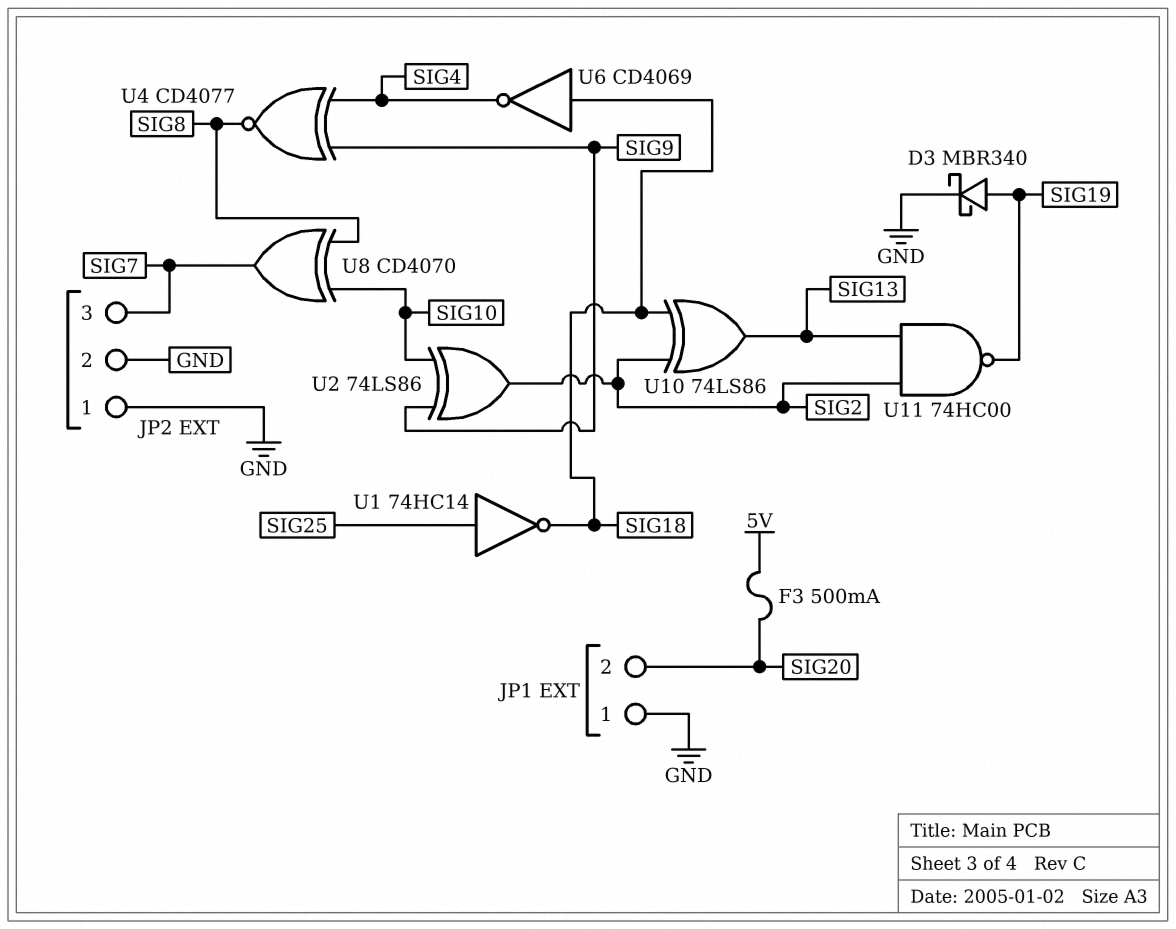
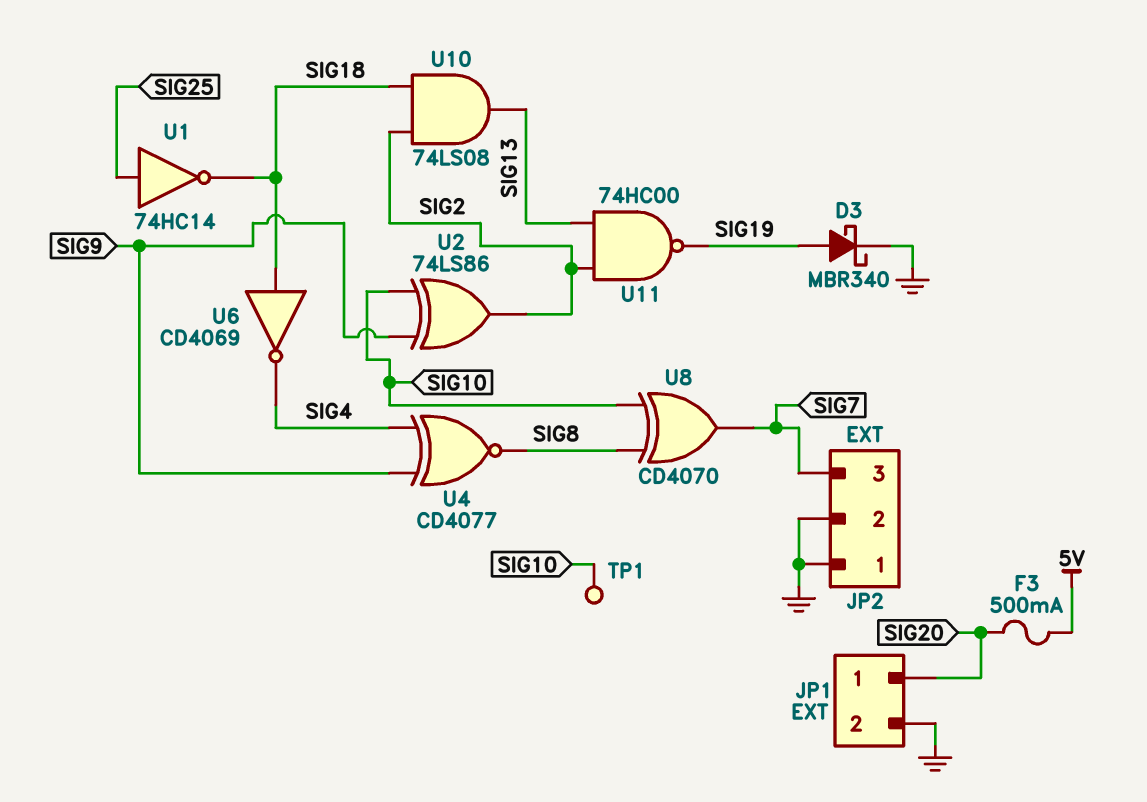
JP1 pin 1: GND -> SIG20
JP1 pin 2: SIG20 -> GND
TP1: none -> test point (SIG10)
U10: XOR 74LS86 (in SIG2, in SIG18, out SIG13) -> AND 74LS08 (in SIG2, in SIG18, out SIG13)

